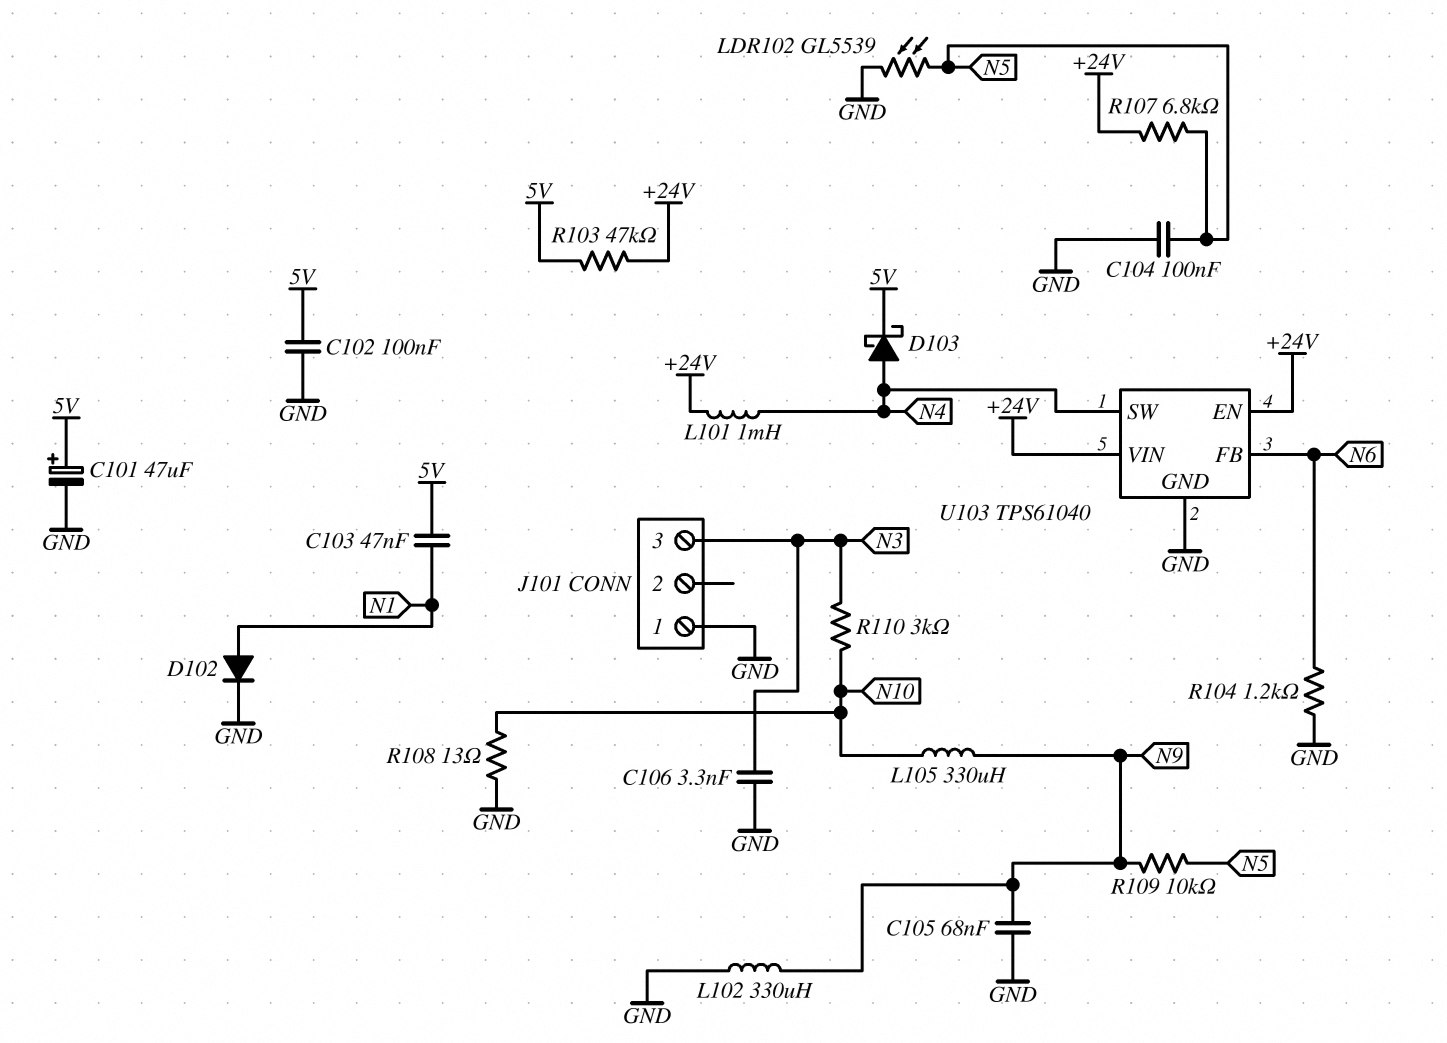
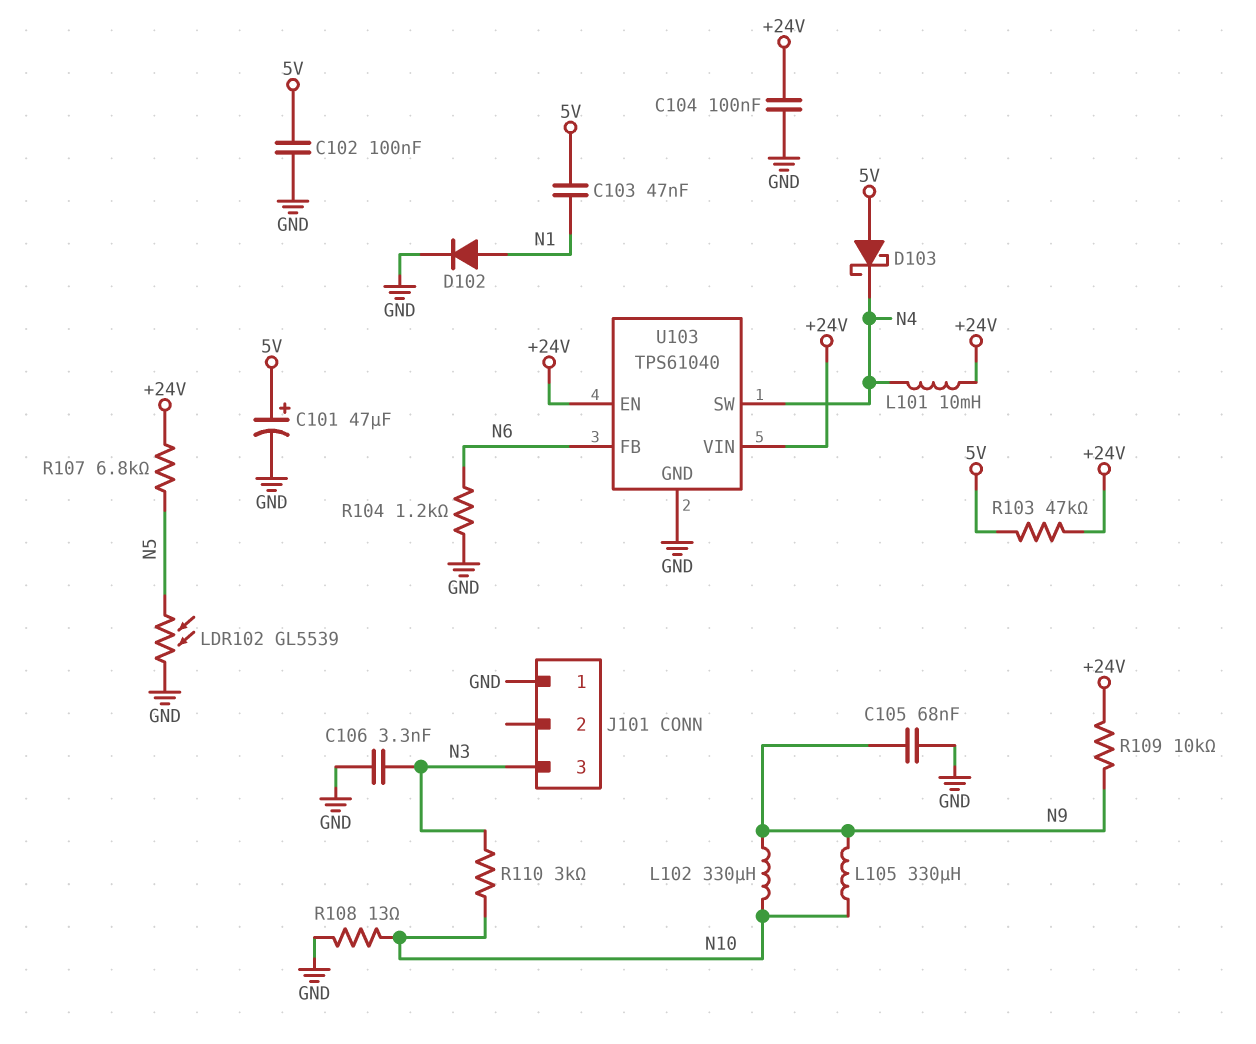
C104: 100nF (GND, N5) -> 100nF (+24V, GND)
D103: schottky (A N4, K 5V) -> schottky (A 5V, K N4)
L101: 1mH (+24V, N4) -> 10mH (+24V, N4)
L102: 330uH (GND, N9) -> 330uH (N9, N10)
R109: 10k (N5, N9) -> 10k (+24V, N9)

